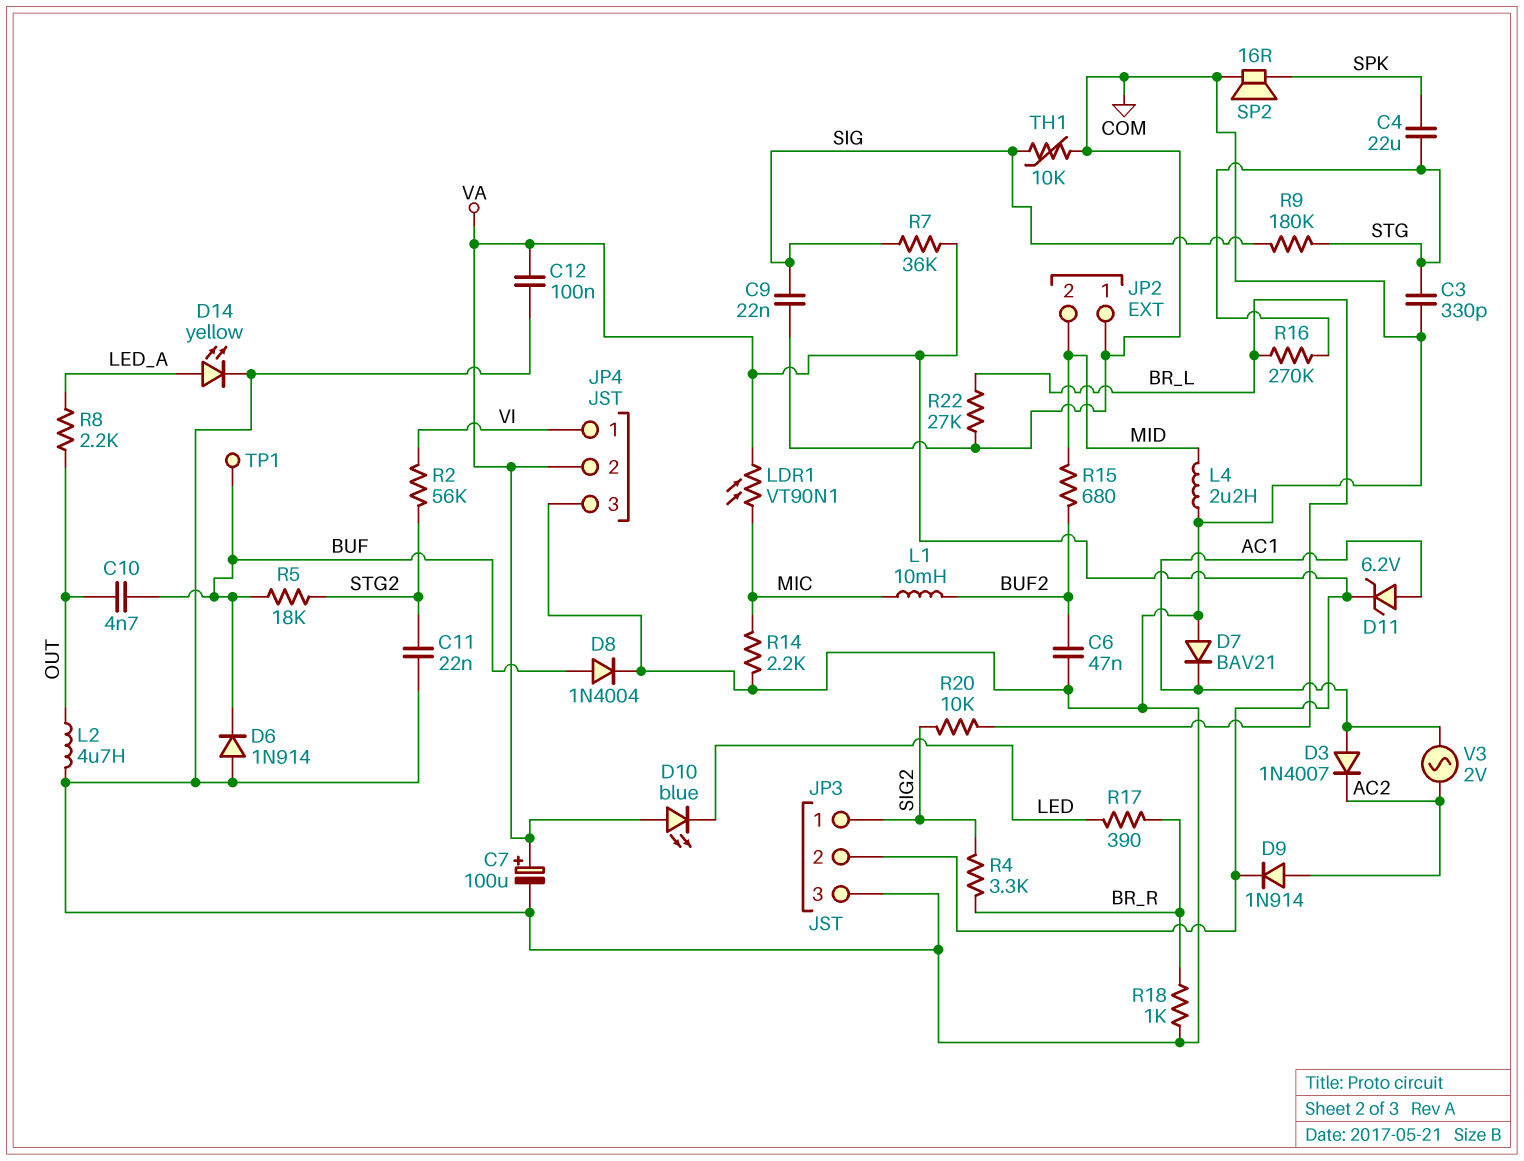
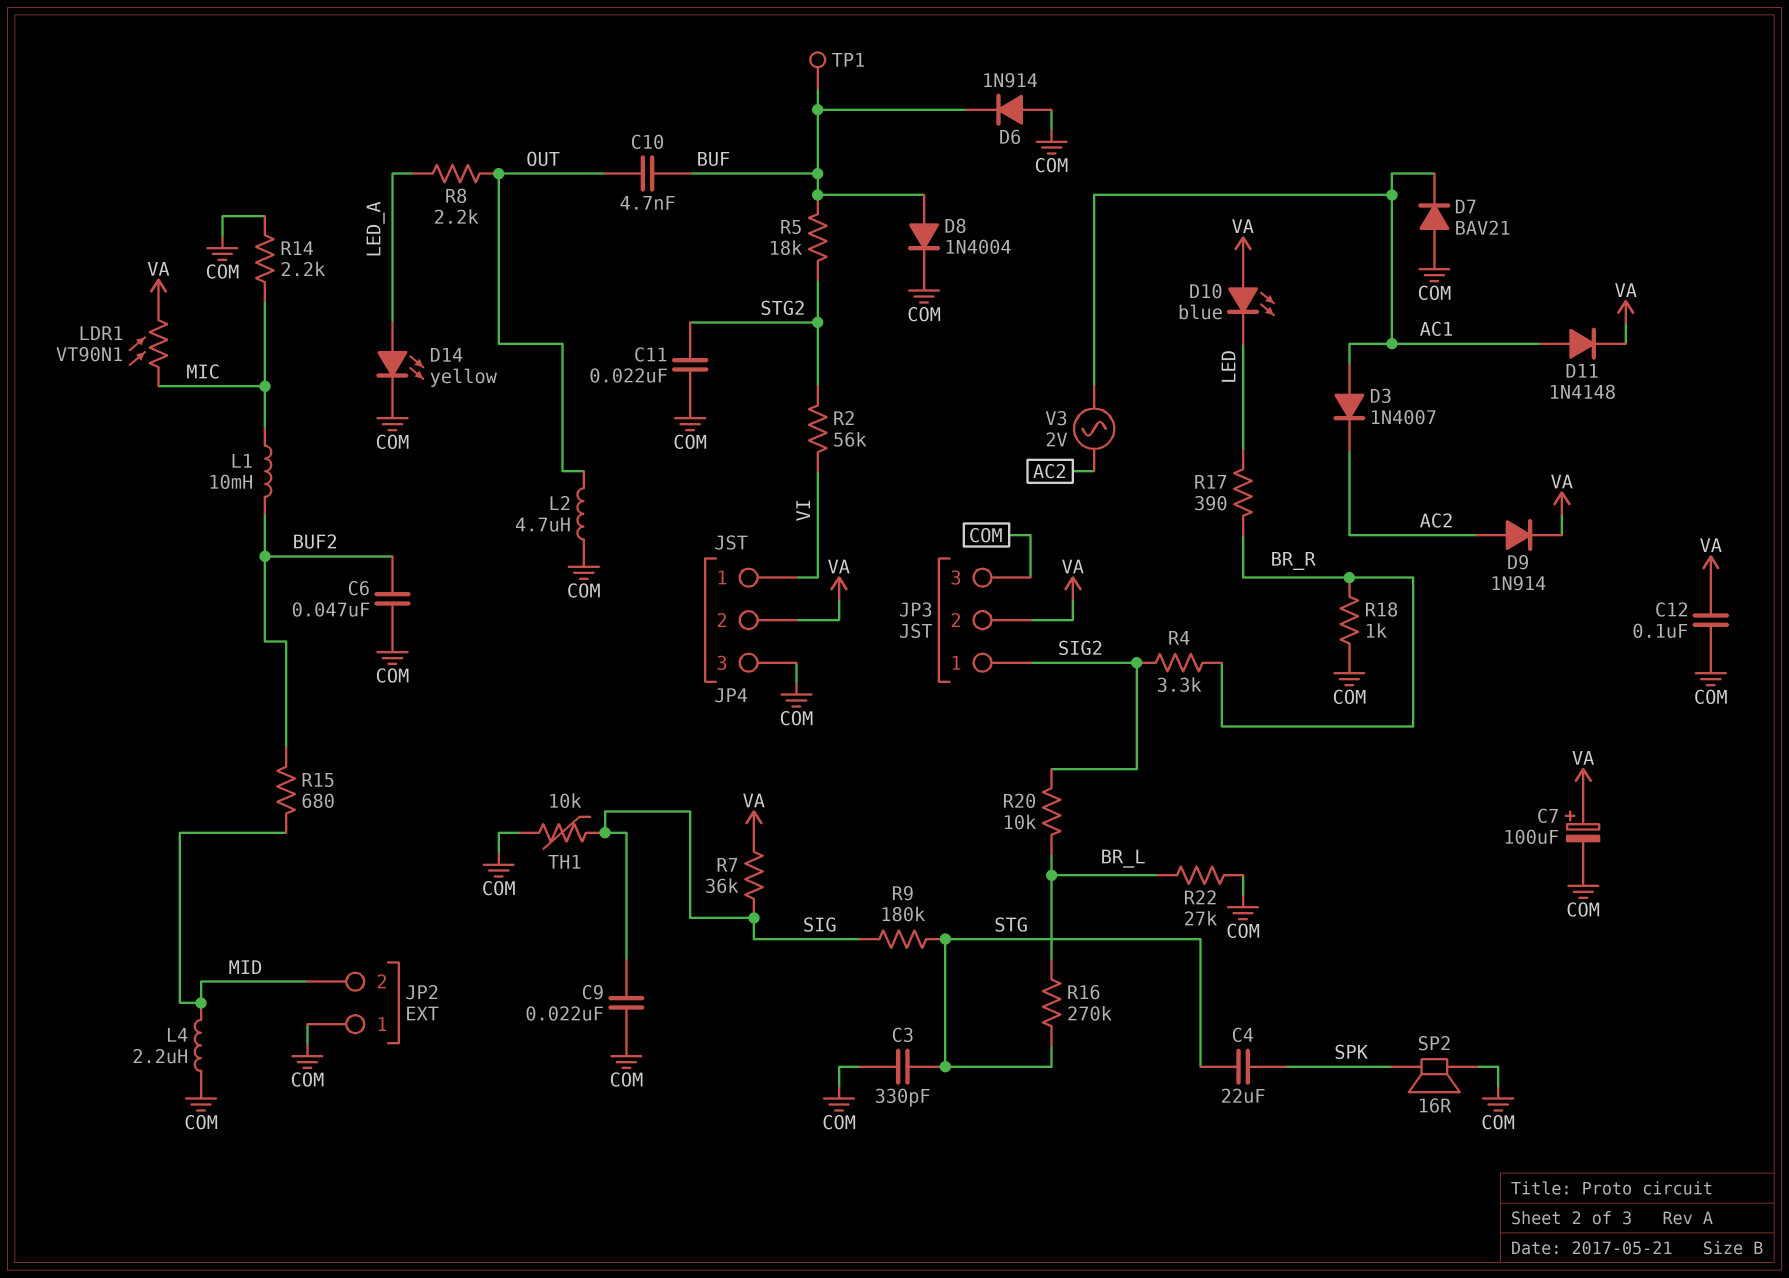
D11: zener 6.2V (A AC1, K VA) -> diode 1N4148 (A AC1, K VA)

